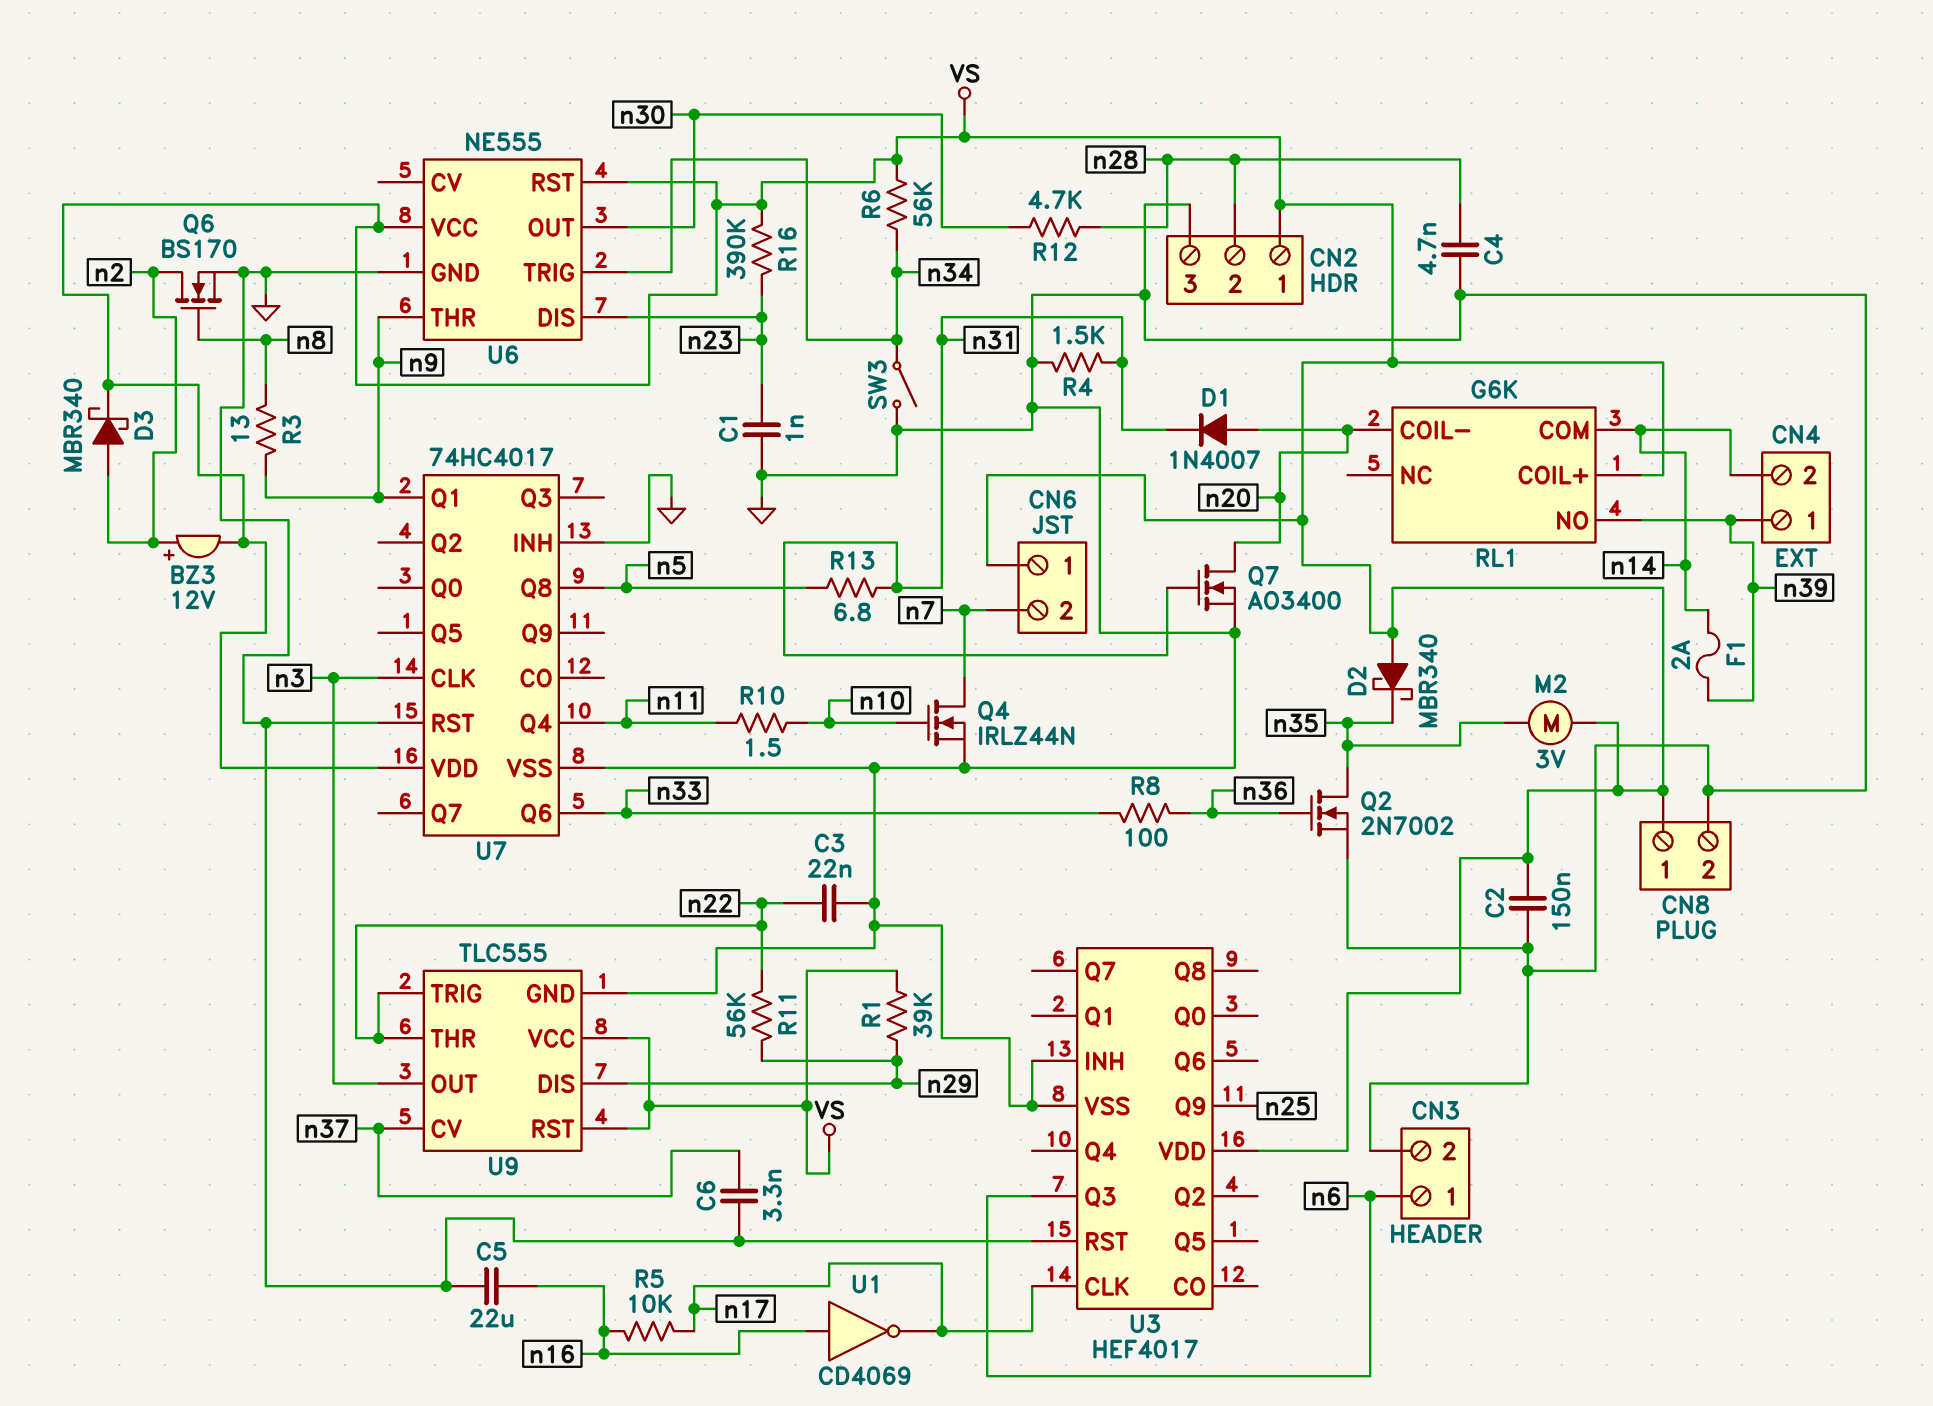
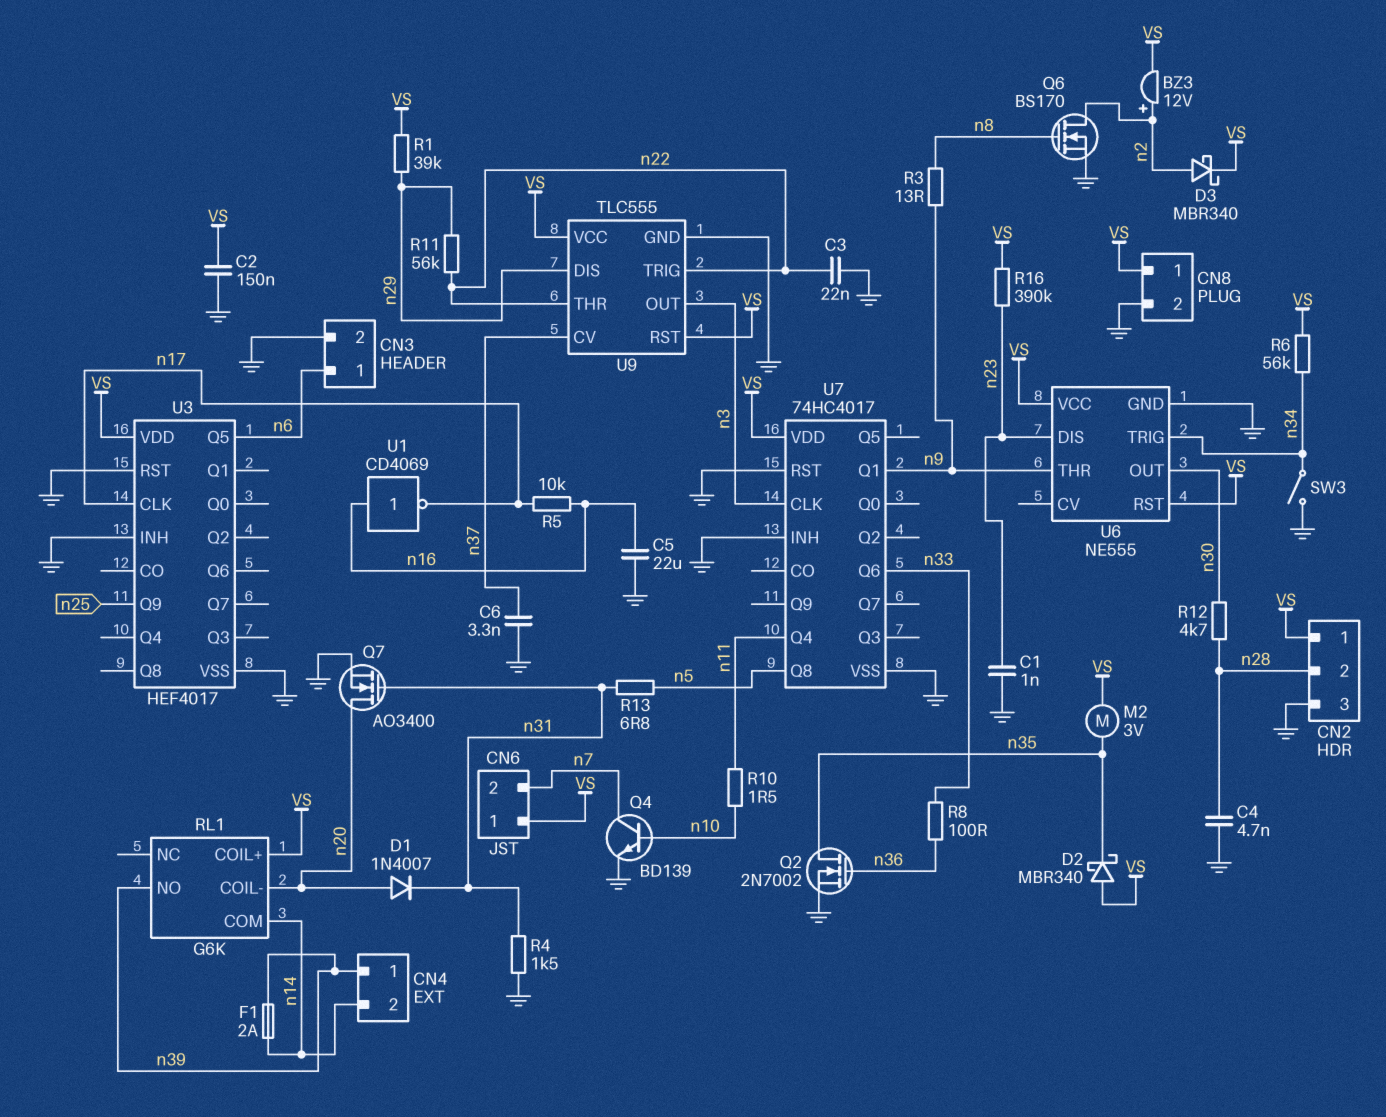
Q4: NMOS IRLZ44N (G n10, D n7, S GND) -> NPN BD139 (B n10, C n7, E GND)
U3 pin Q3: n6 -> none
U3 pin Q5: none -> n6

